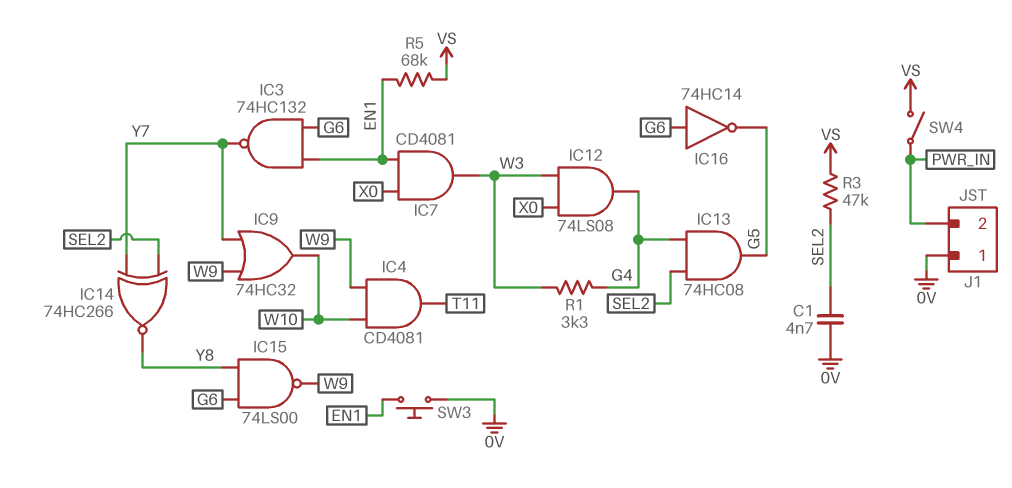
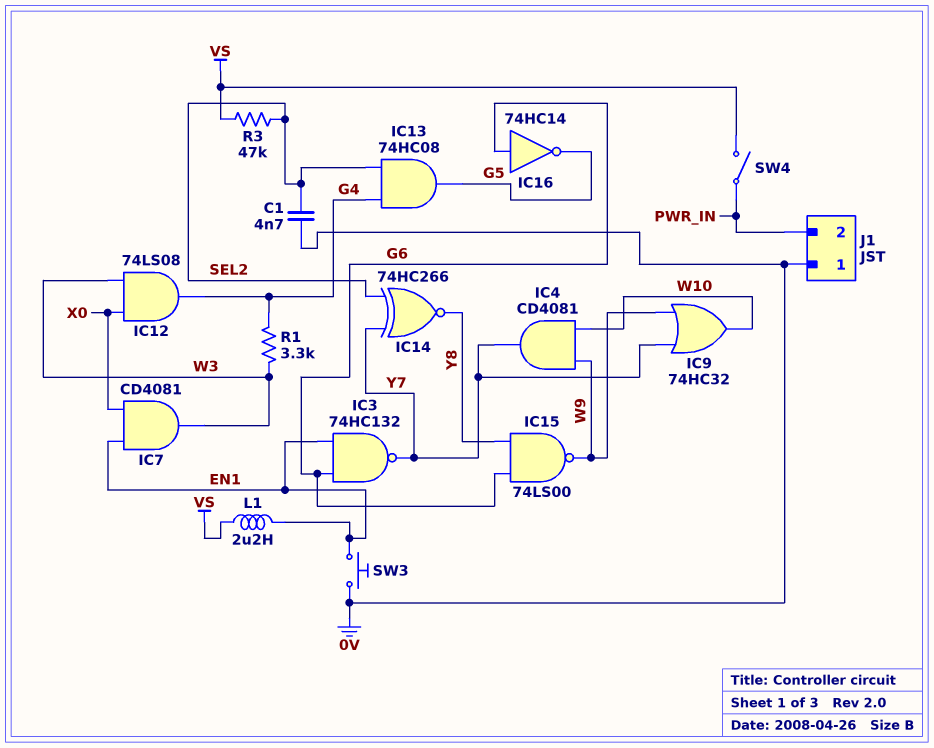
IC4: AND CD4081 (in W9, in W10, out T11) -> AND CD4081 (in W9, in W10, out Y7)
L1: none -> 2.2uH (EN1, VS)
R5: 68k (EN1, VS) -> none

